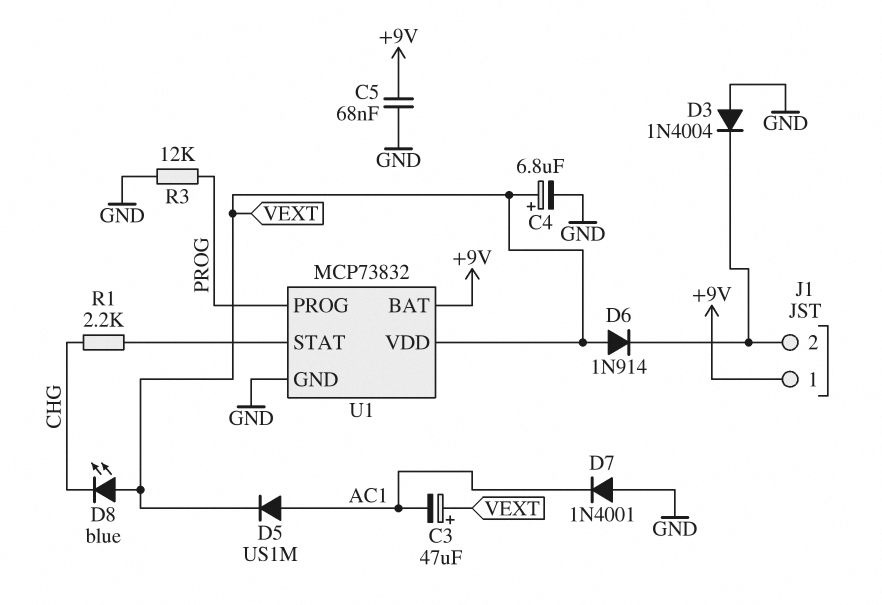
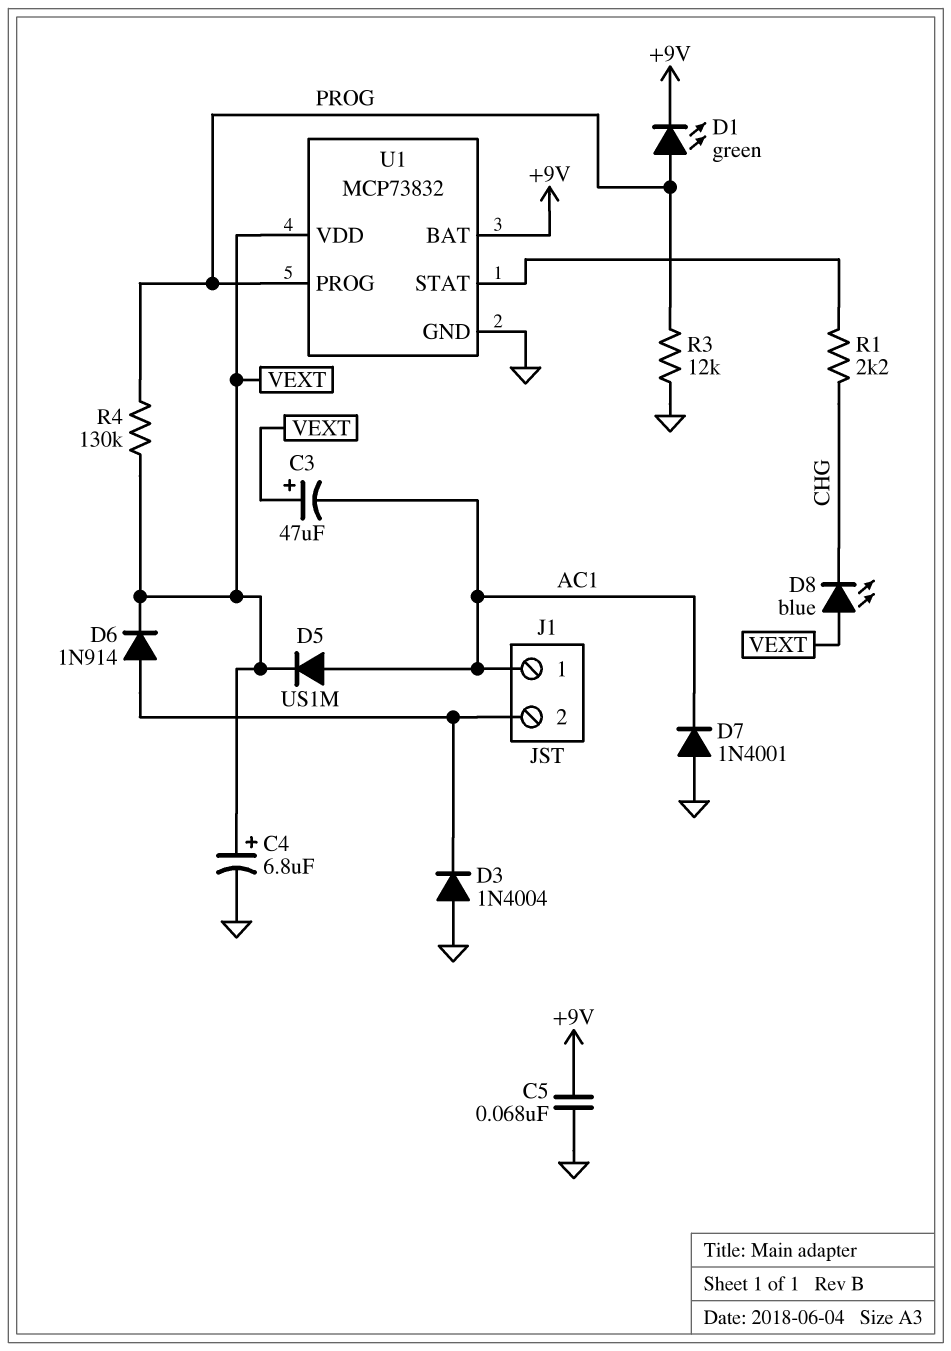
D1: none -> LED green (A PROG, K +9V)
D6: diode 1N914 (A VEXT, K J1/2) -> diode 1N914 (A J1/2, K VEXT)
J1 pin 1: +9V -> AC1
R4: none -> 130k (PROG, VEXT)

